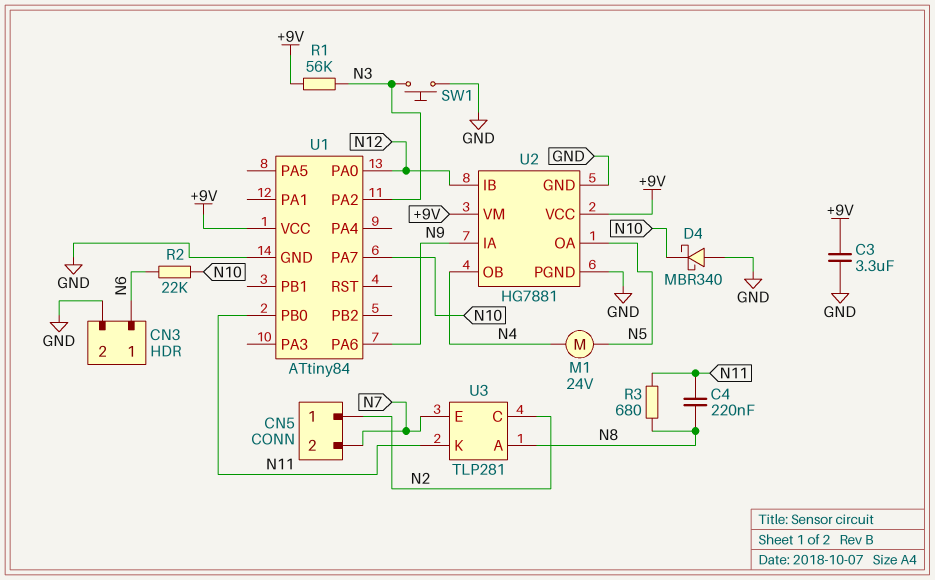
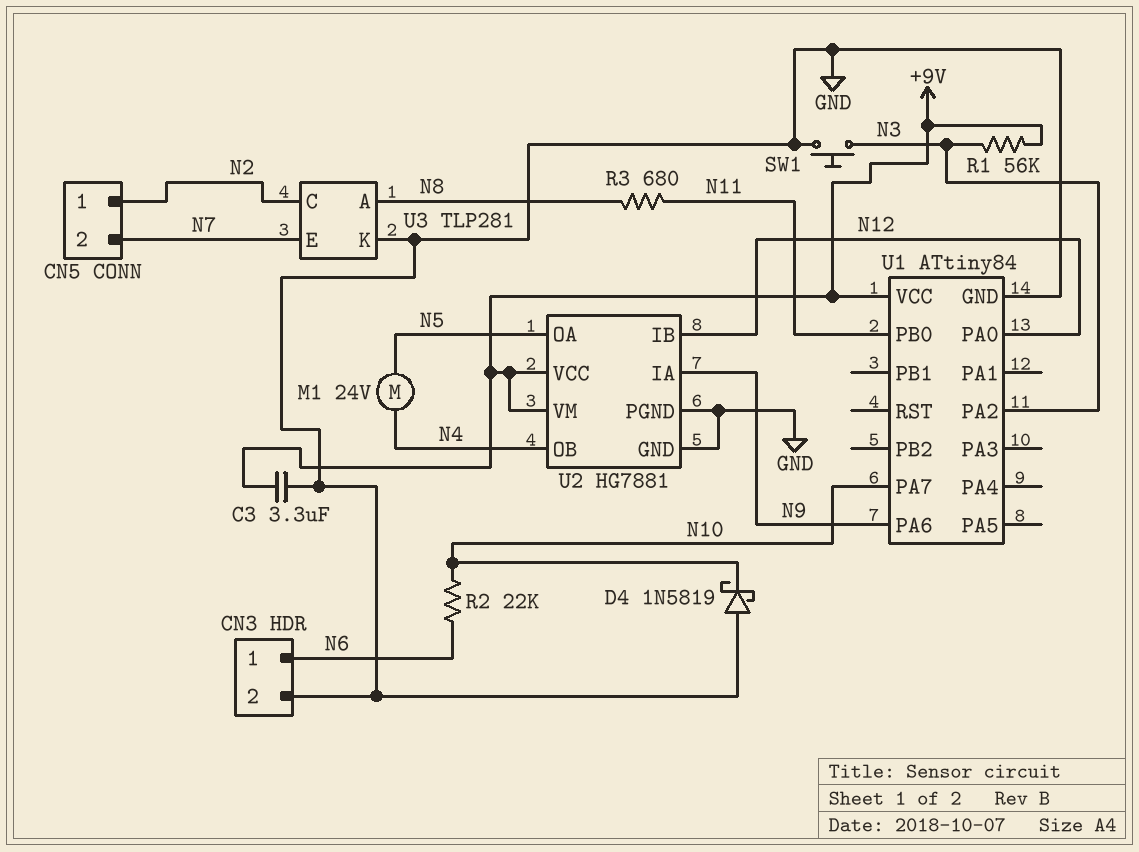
C4: 220nF (N8, N11) -> none
D4: schottky MBR340 (A GND, K N10) -> schottky 1N5819 (A GND, K N10)
U3 pin K: N11 -> GND

